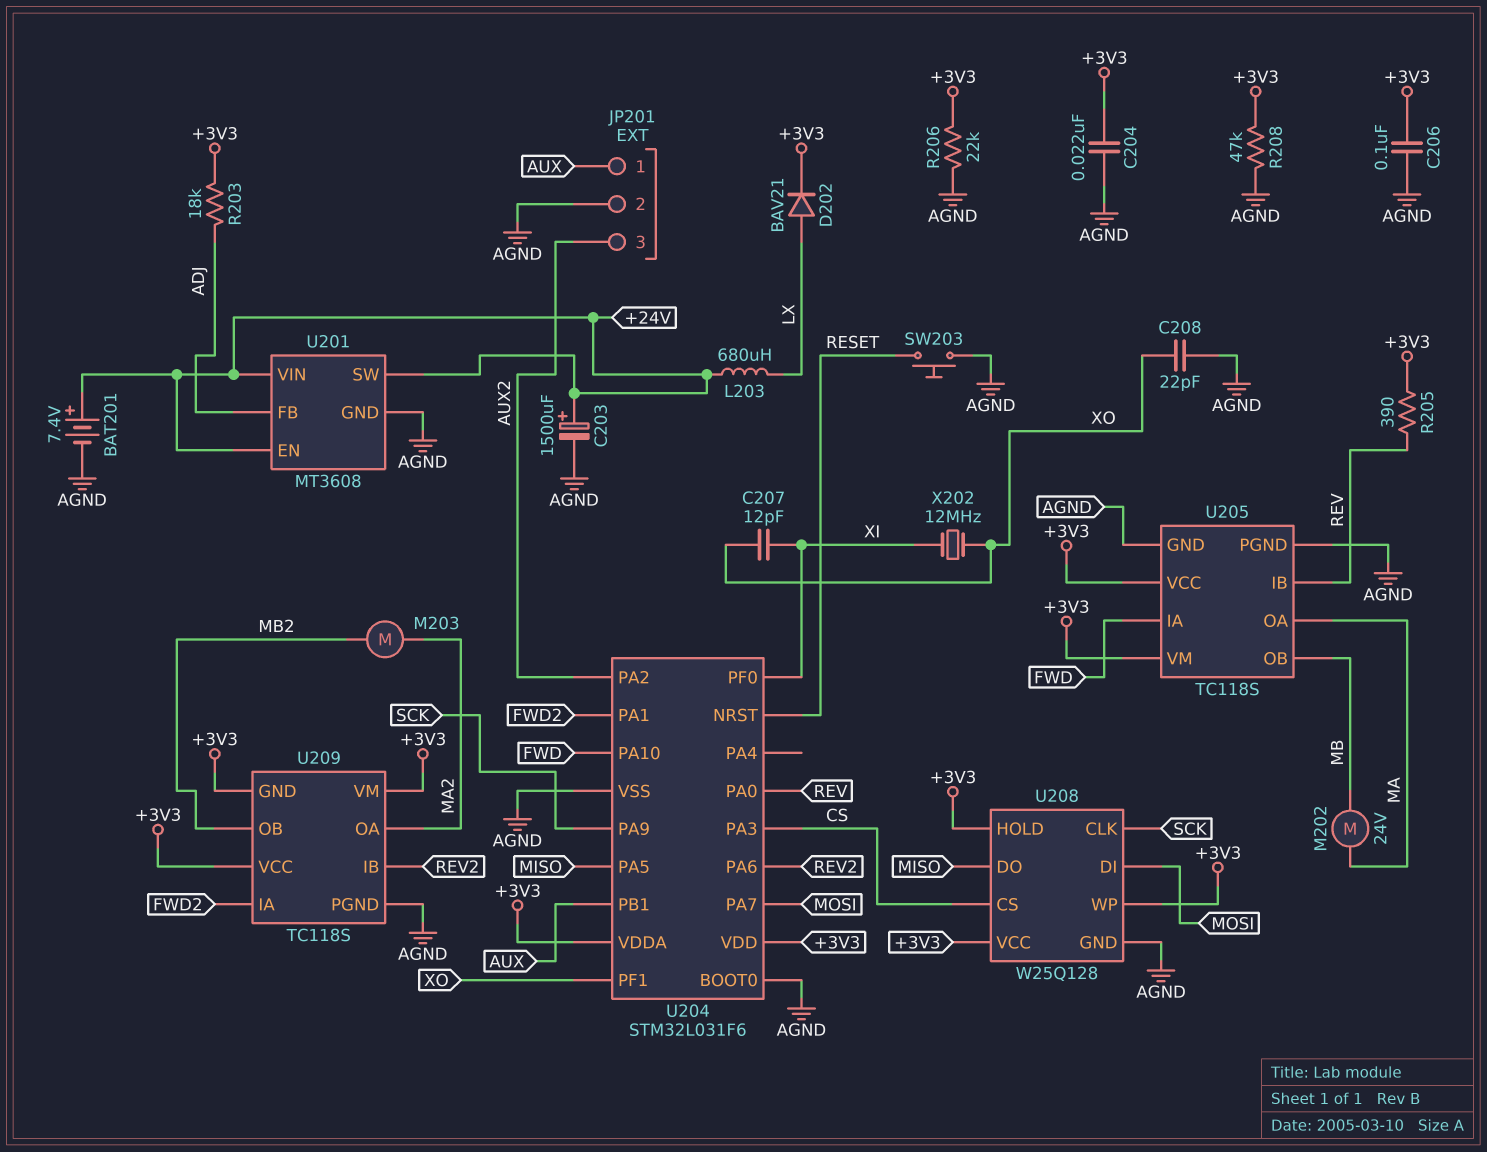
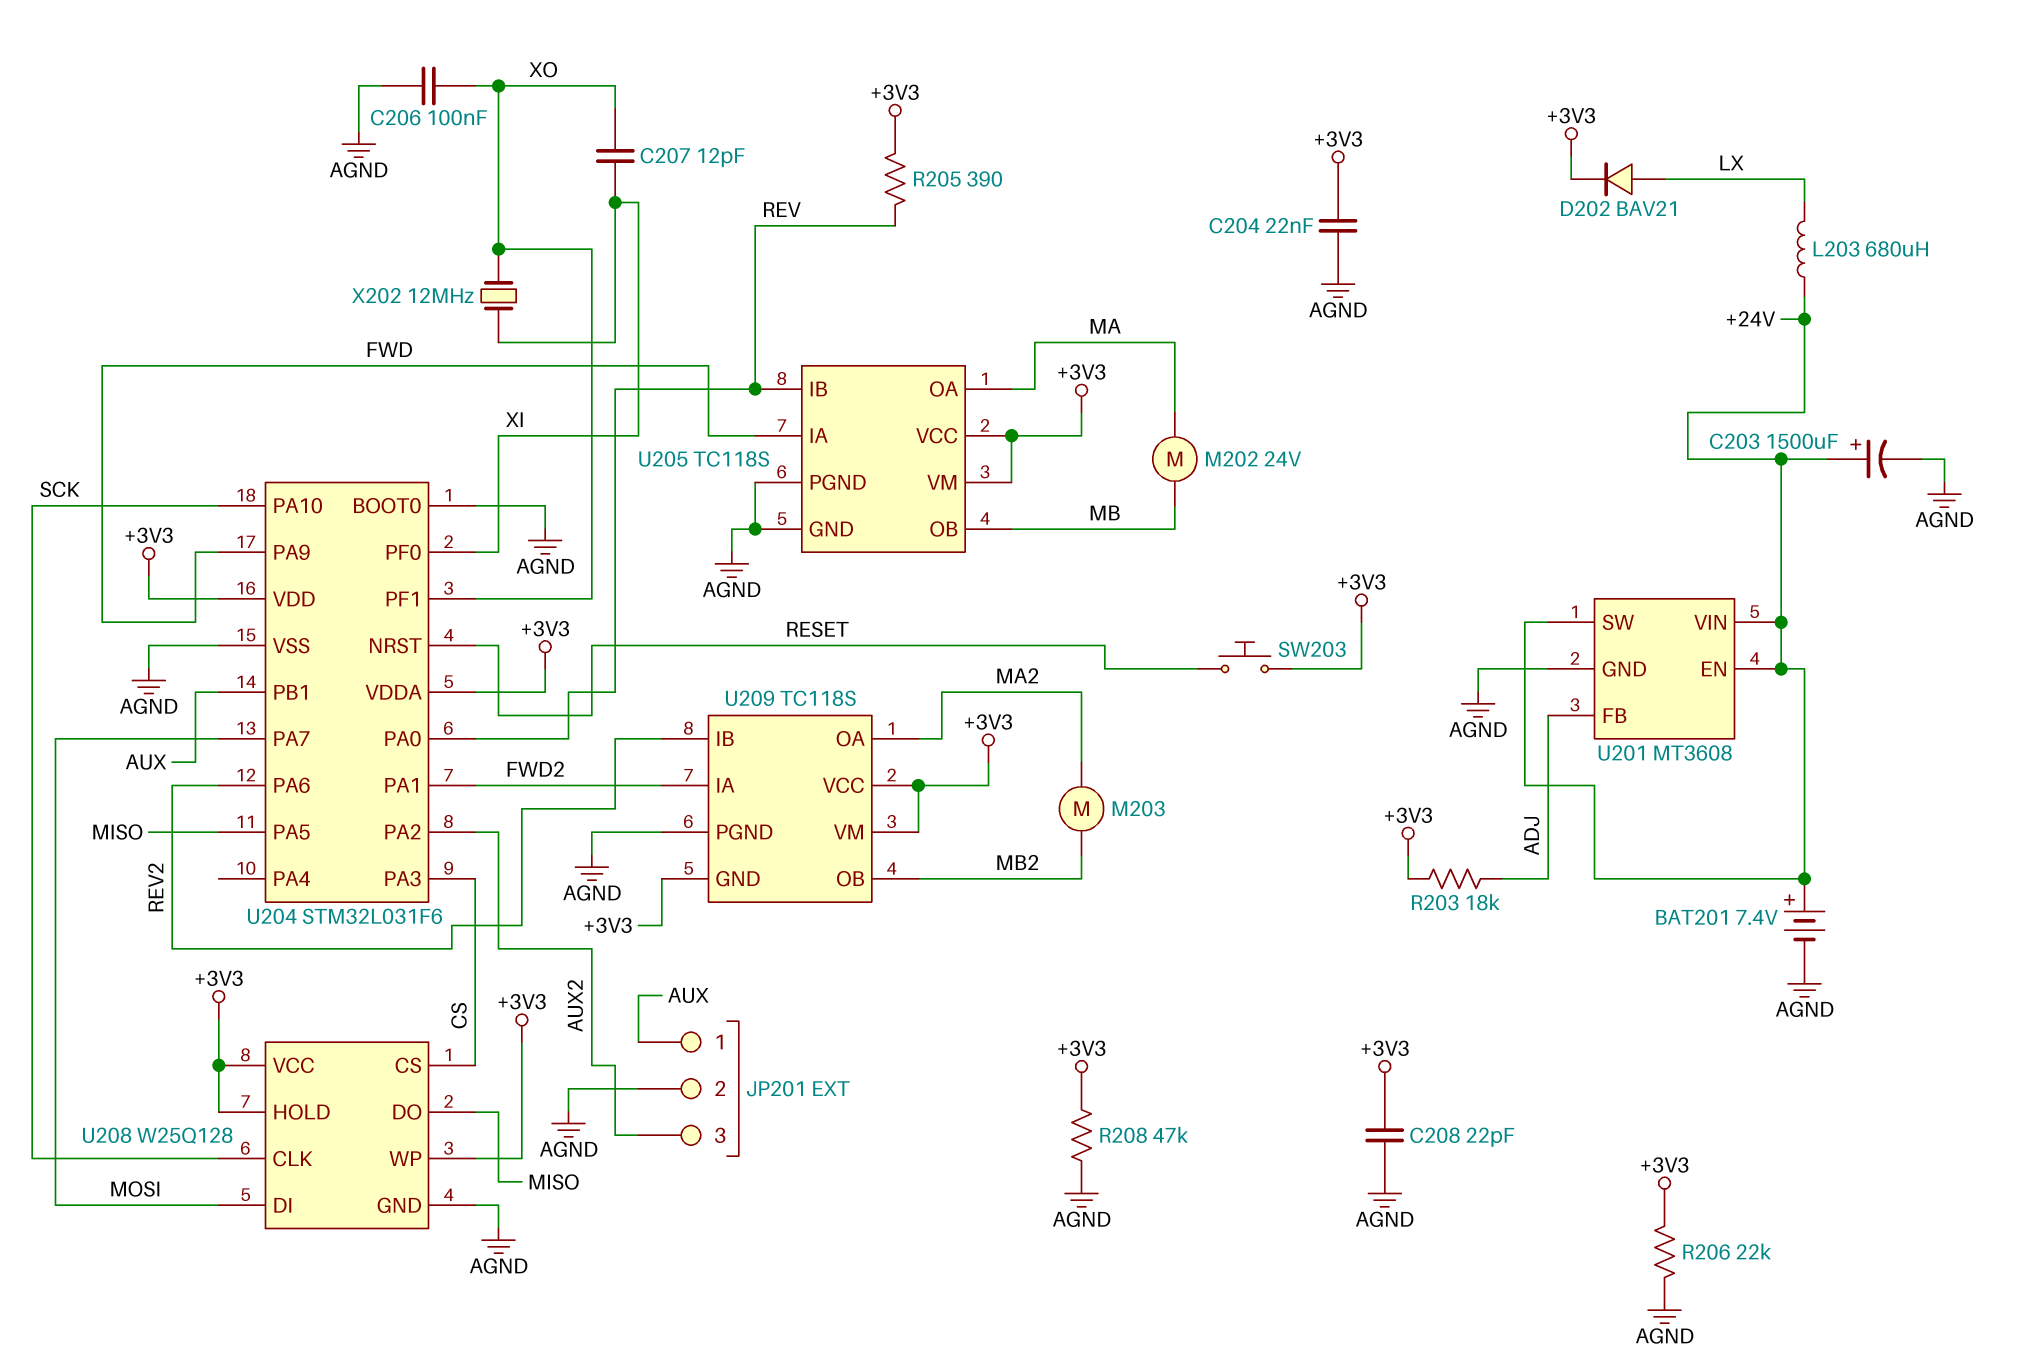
C206: 100nF (+3V3, AGND) -> 100nF (AGND, XO)
C208: 22pF (AGND, XO) -> 22pF (+3V3, AGND)
SW203: button (AGND, RESET) -> button (+3V3, RESET)
U204 pin PA9: SCK -> FWD
U204 pin PA10: FWD -> SCK

